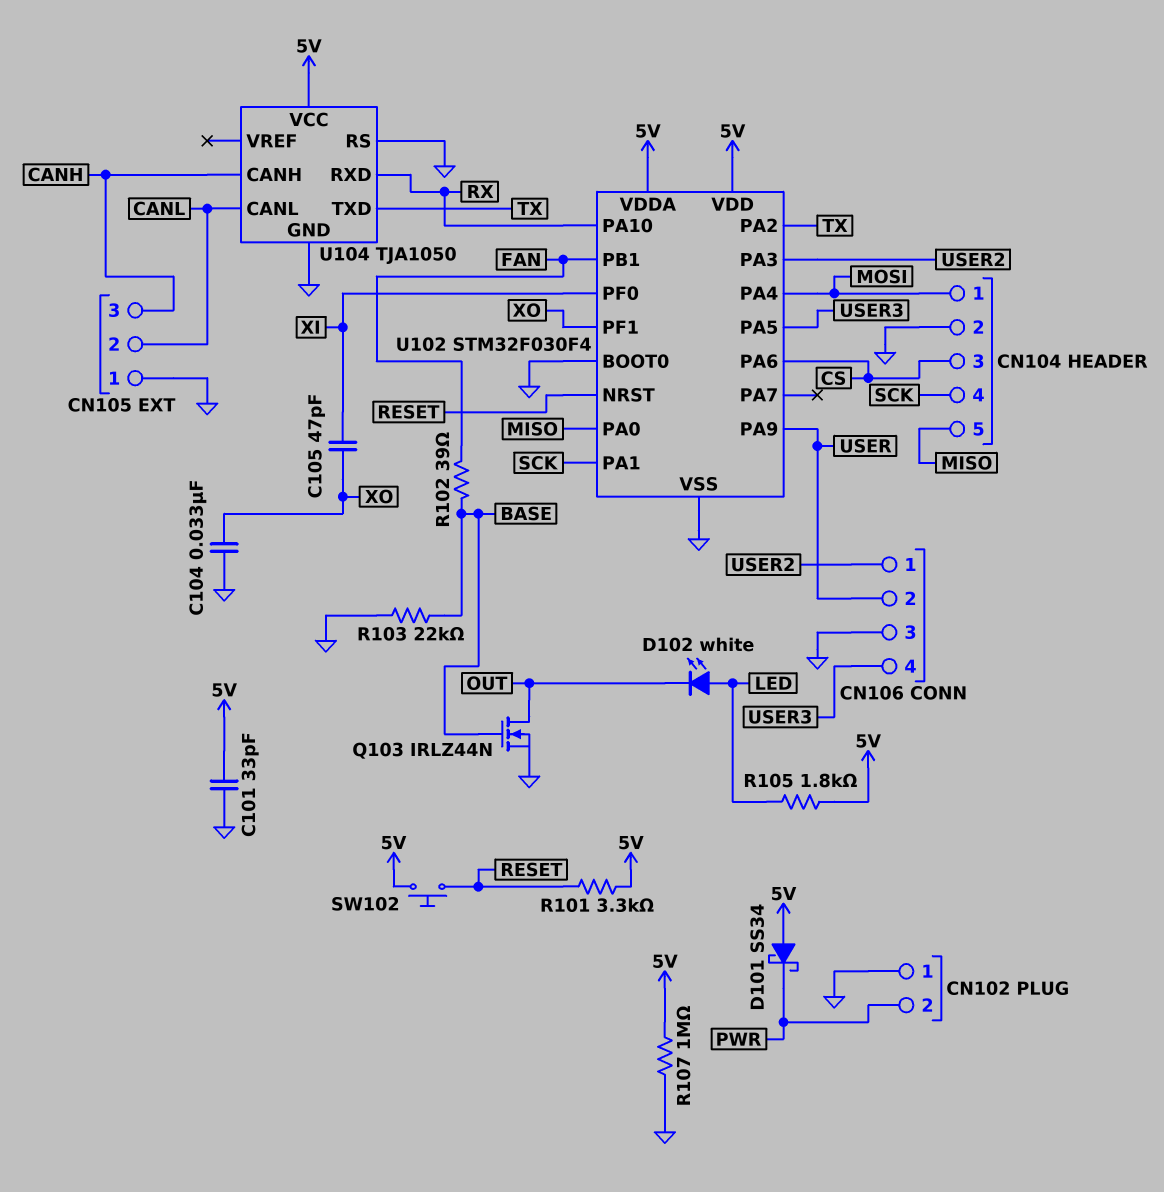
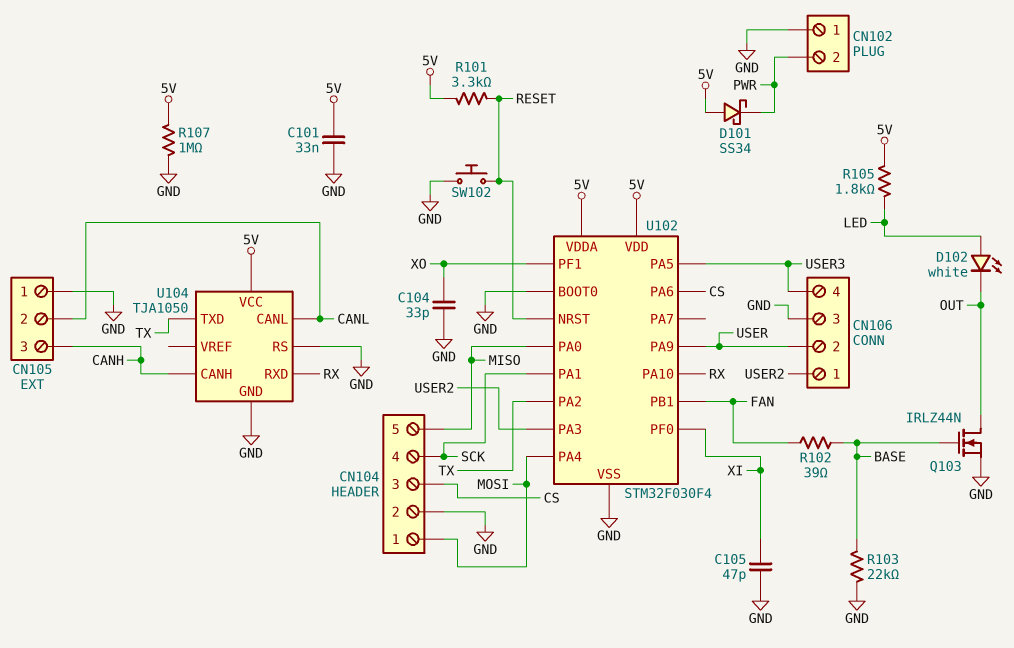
C101: 33pF (5V, GND) -> 33nF (5V, GND)
C104: 33nF (GND, XO) -> 33pF (GND, XO)
C105: 47pF (XI, XO) -> 47pF (GND, XI)
SW102: button (5V, RESET) -> button (GND, RESET)

